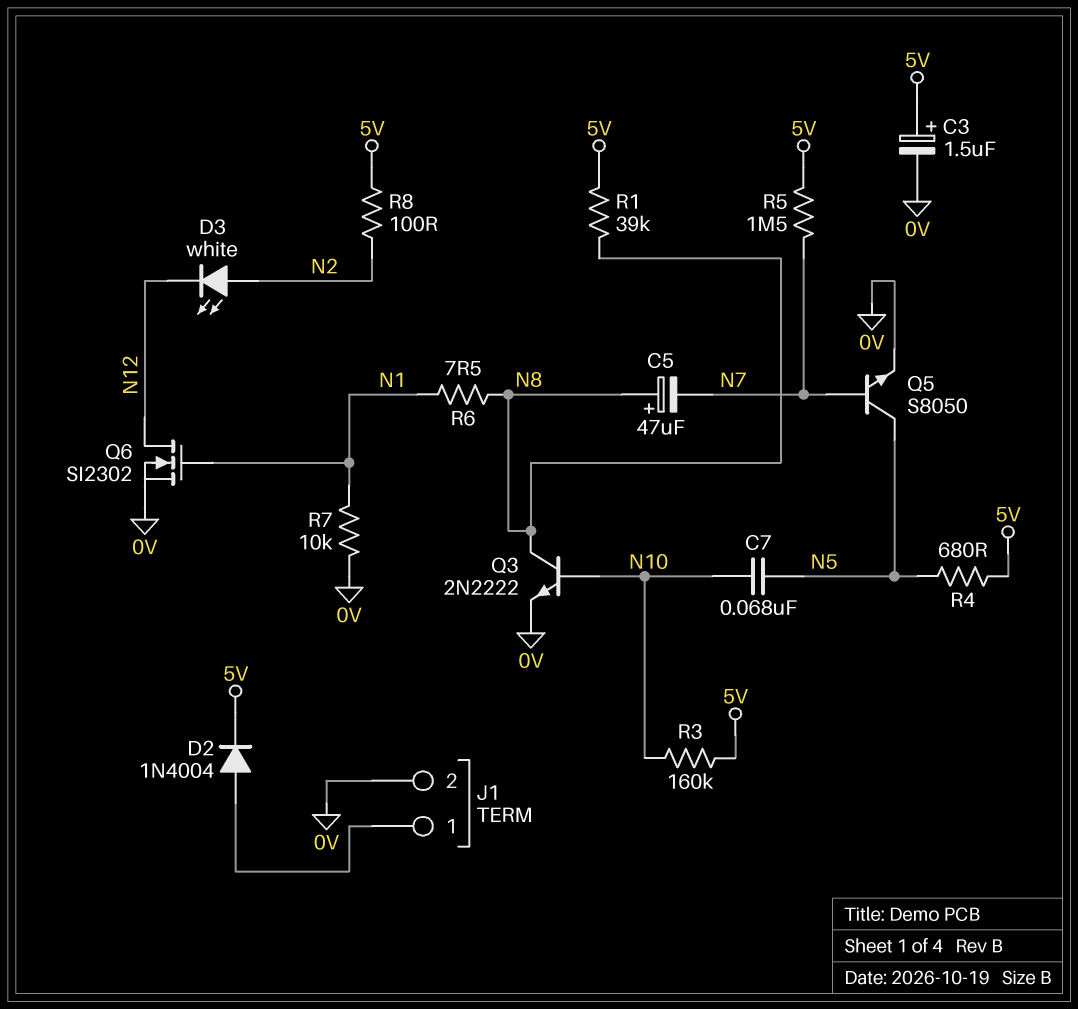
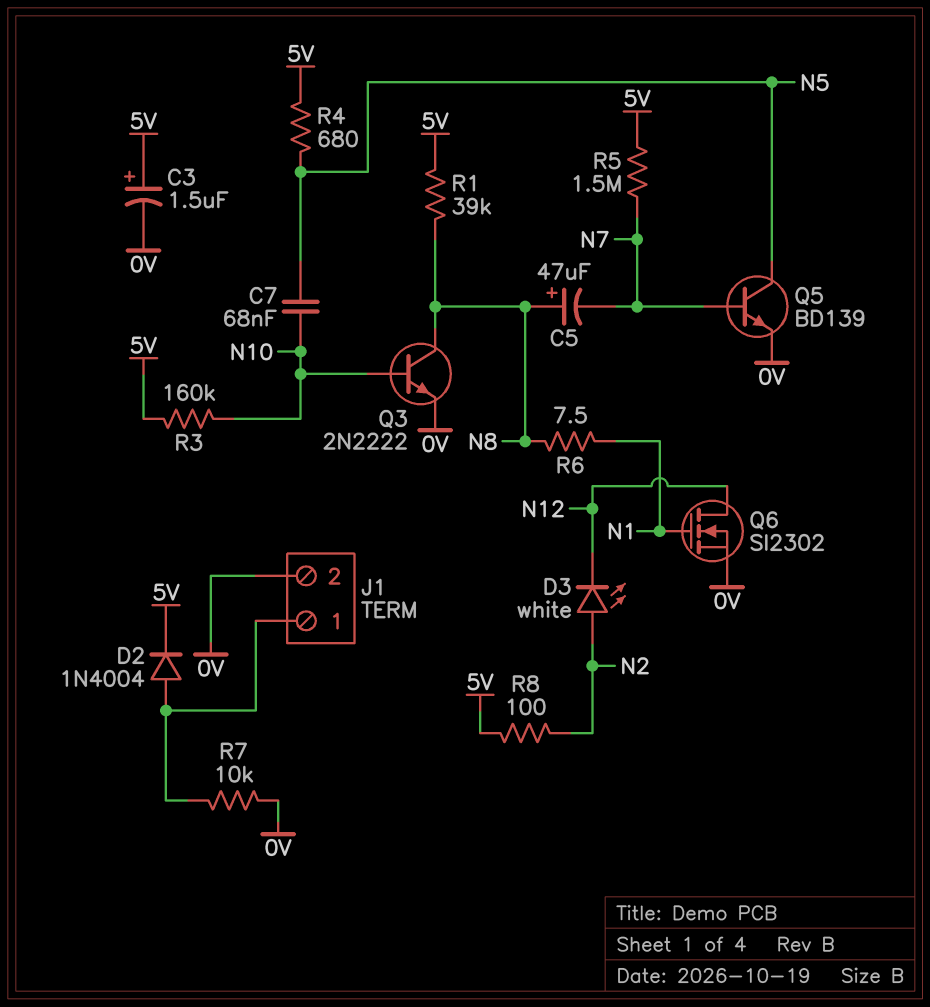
Q5: NPN S8050 (B N7, C N5, E 0V) -> NPN BD139 (B N7, C N5, E 0V)
R7: 10k (0V, N1) -> 10k (0V, J1/1)

